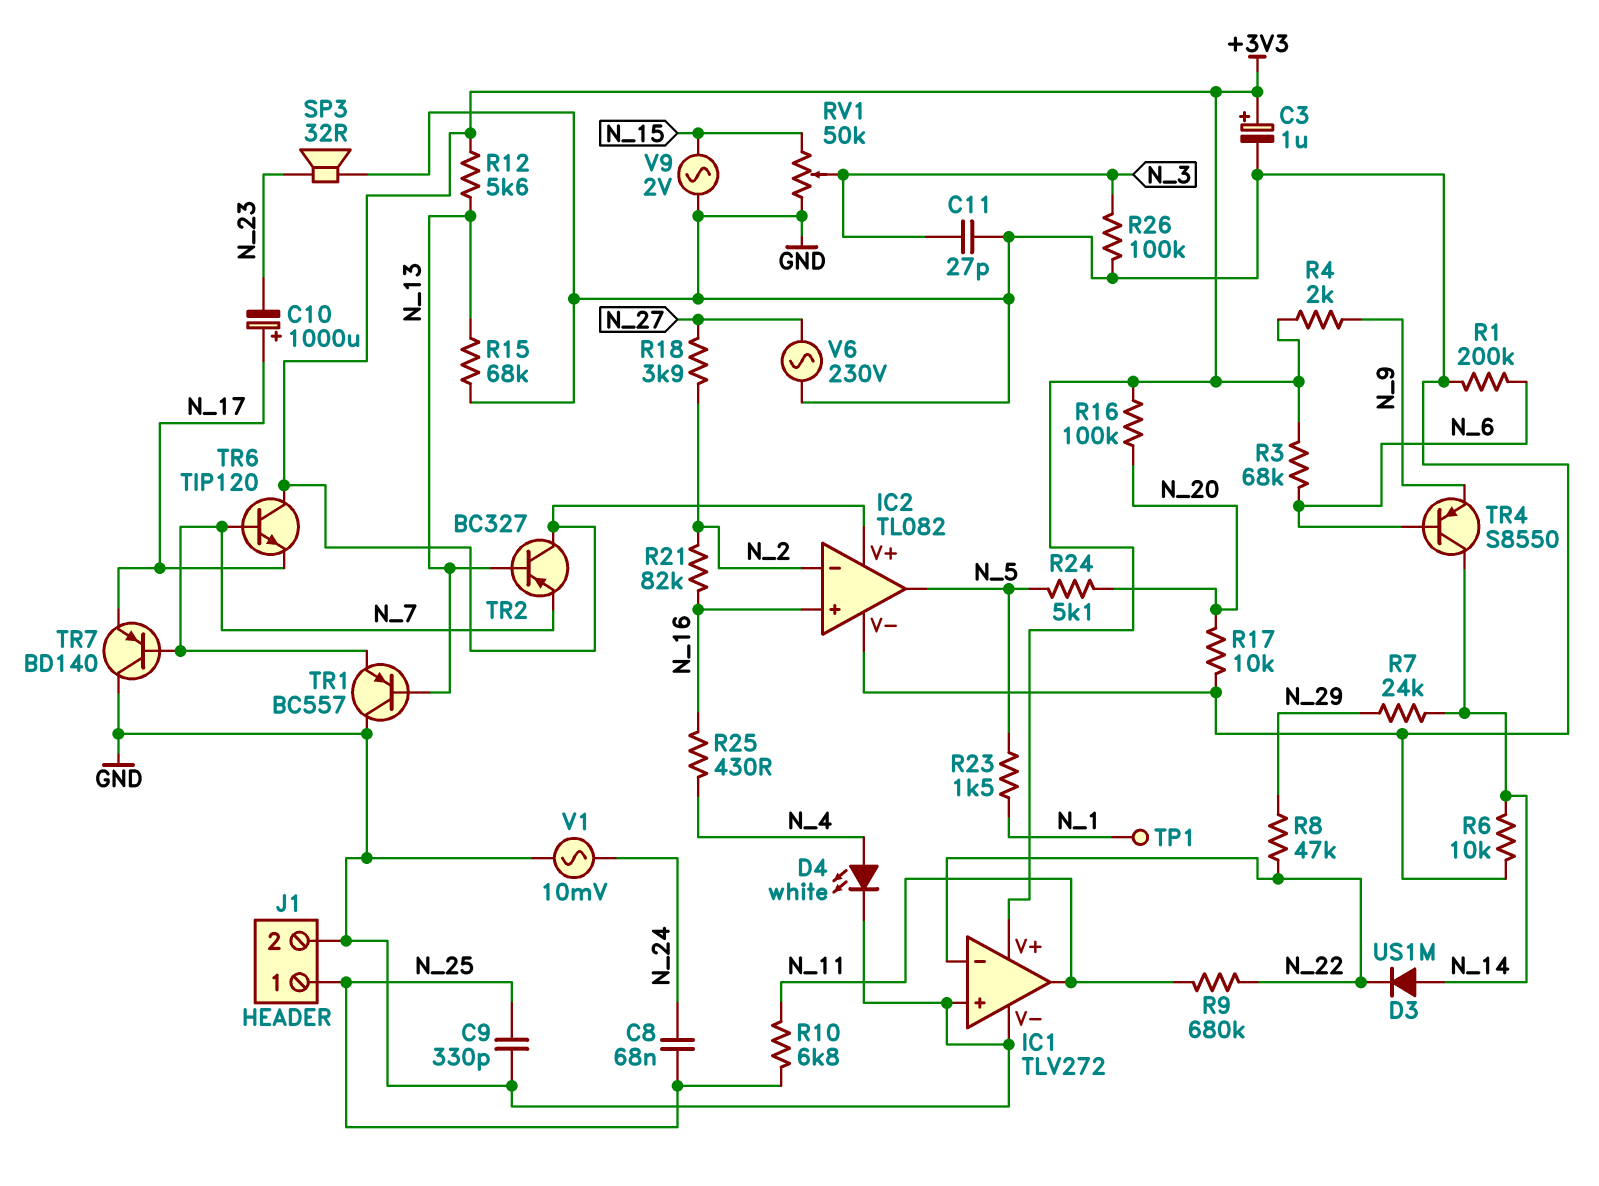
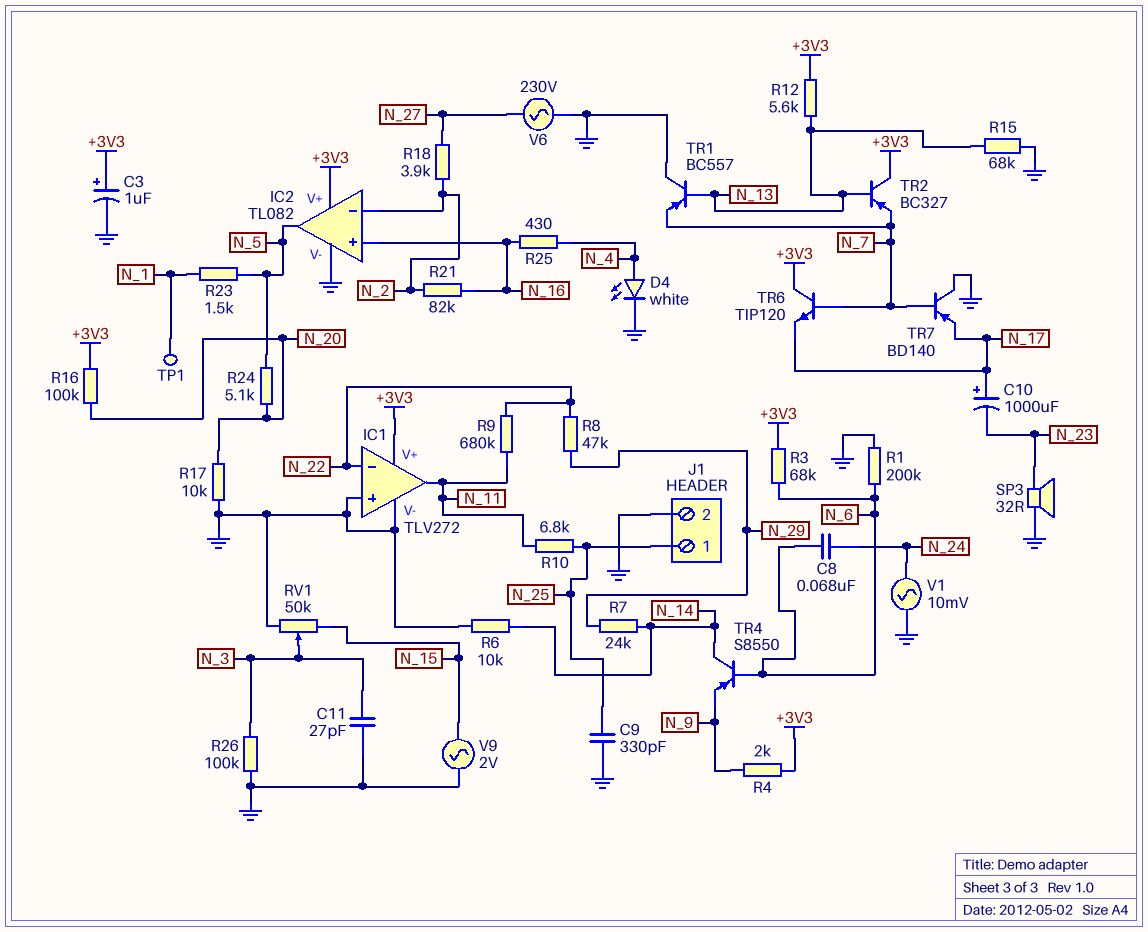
C8: 68nF (N_24, N_25) -> 68nF (N_6, N_24)
D3: diode US1M (A N_14, K N_22) -> none

